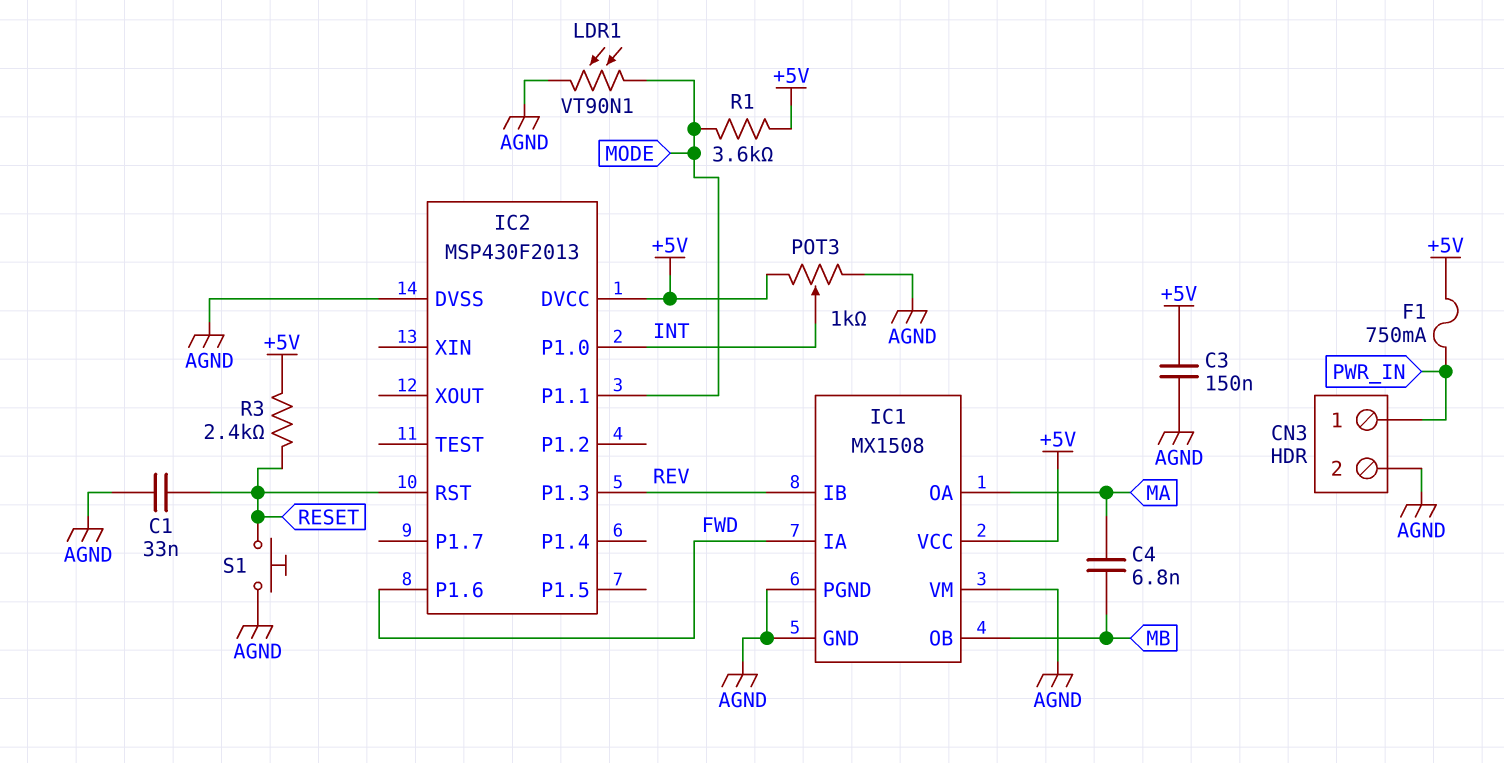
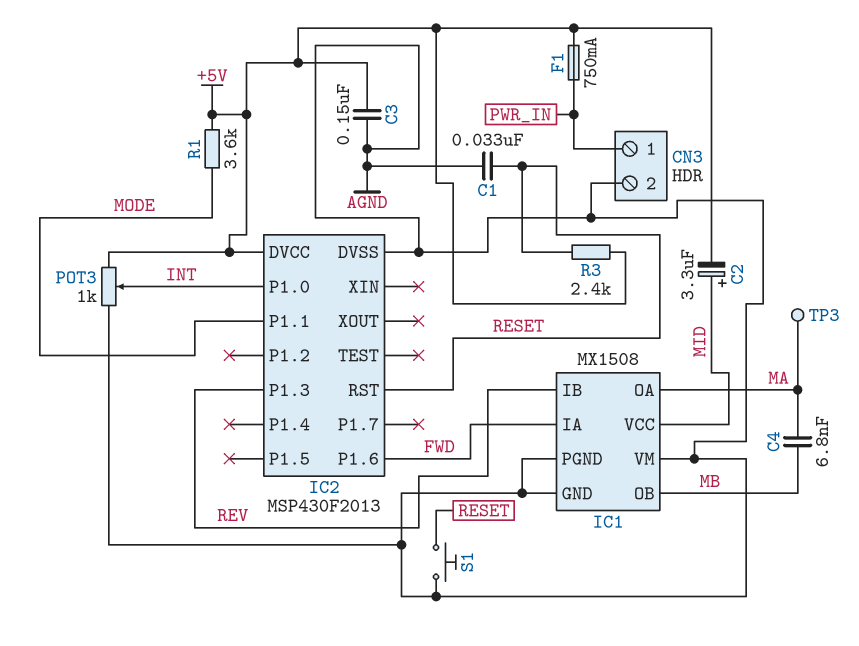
C2: none -> 3.3uF (plus MID, minus +5V)
IC1 pin VCC: +5V -> MID
LDR1: VT90N1 (AGND, MODE) -> none
TP3: none -> test point (MA)

